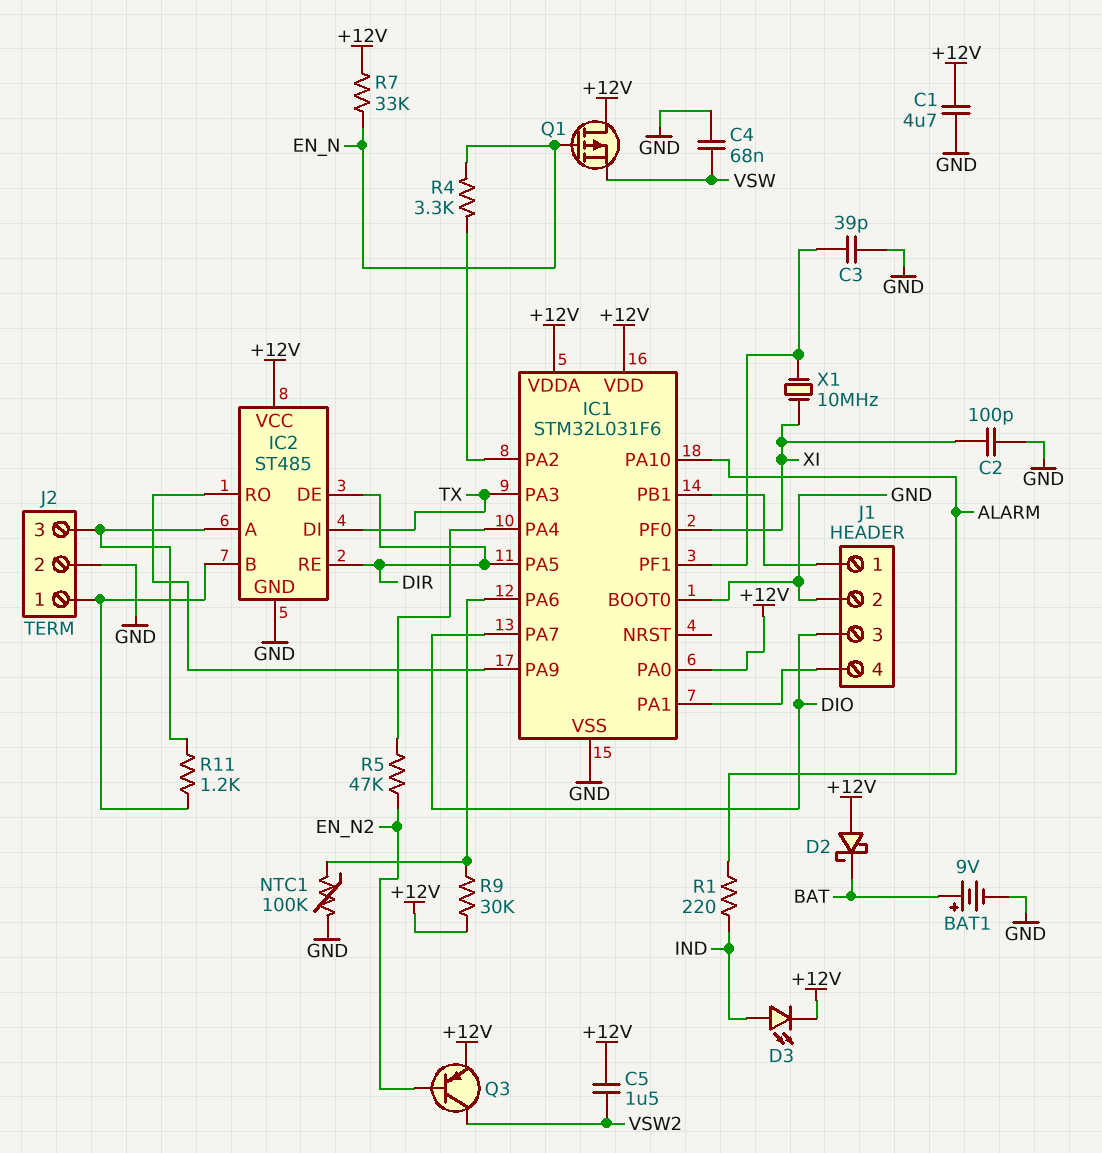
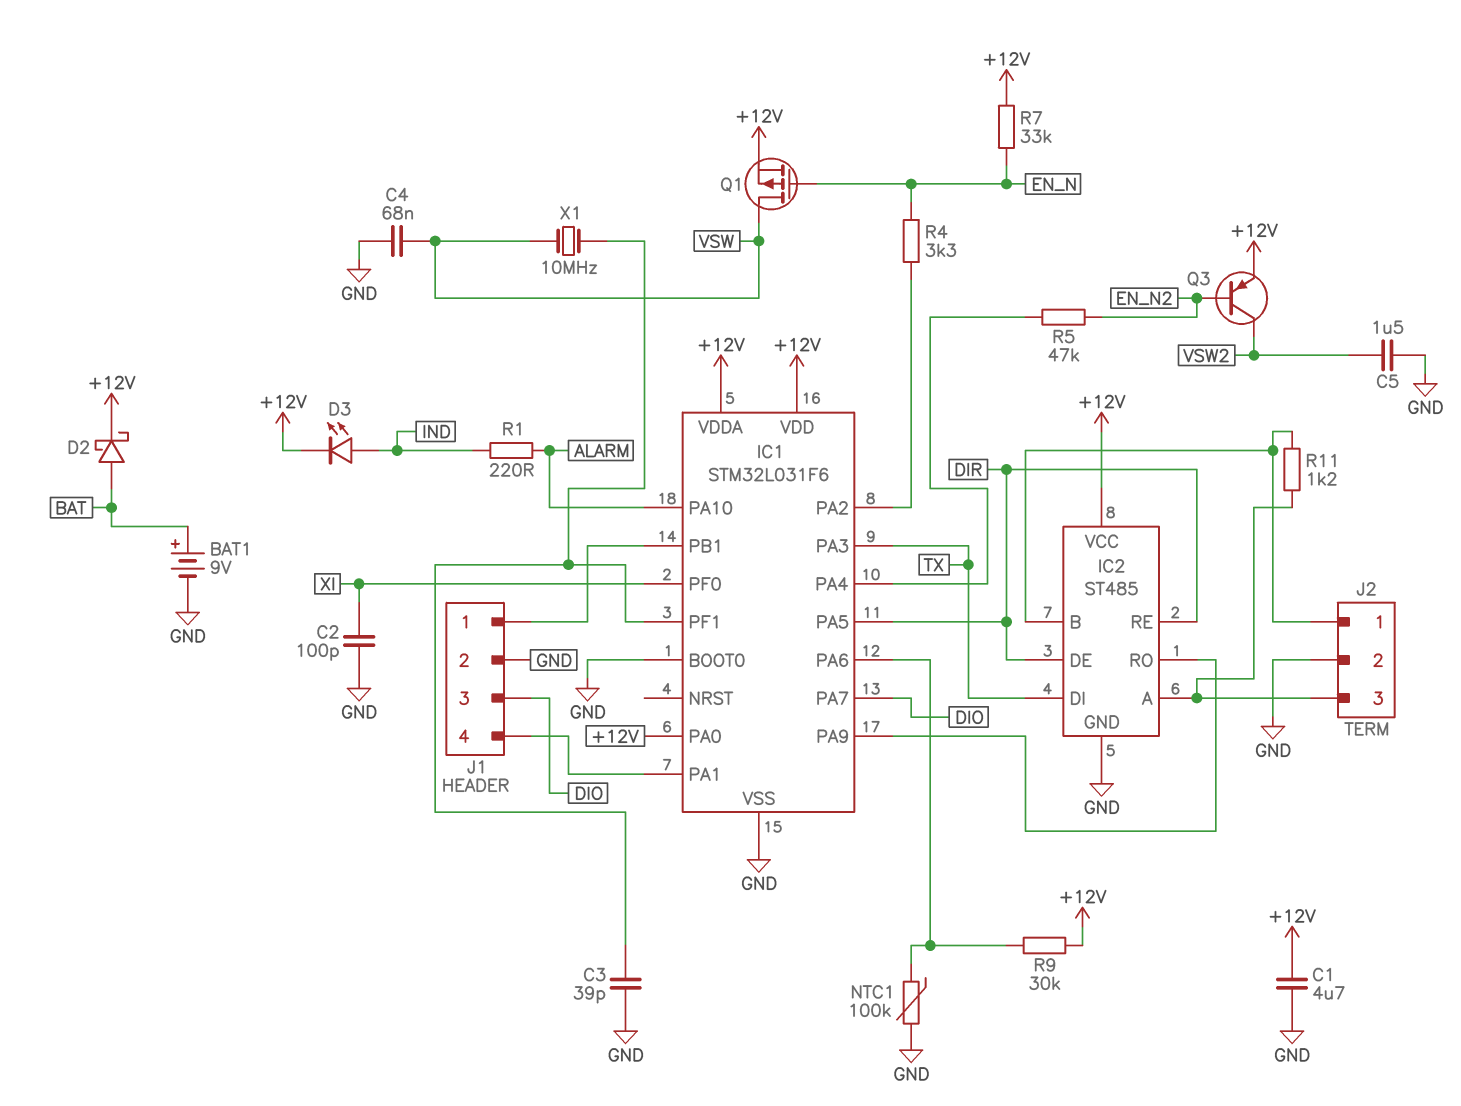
C5: 1.5uF (+12V, VSW2) -> 1.5uF (GND, VSW2)
D2: schottky (A +12V, K BAT) -> schottky (A BAT, K +12V)
Q1: PMOS (G EN_N, D +12V, S VSW) -> PMOS (G EN_N, D VSW, S +12V)
X1: 10MHz (IC1/PF1, XI) -> 10MHz (IC1/PF1, VSW)

